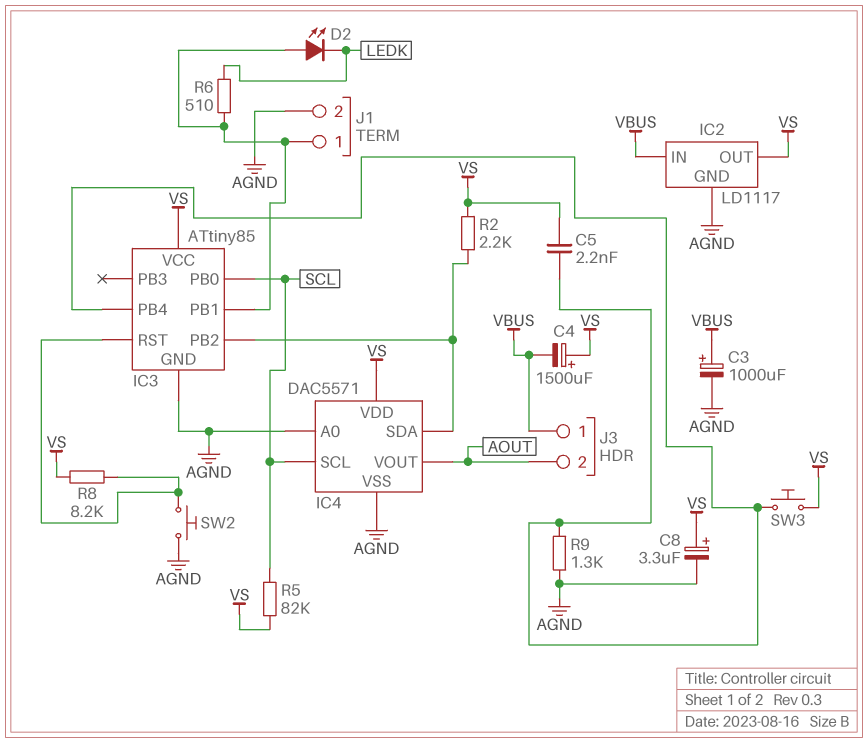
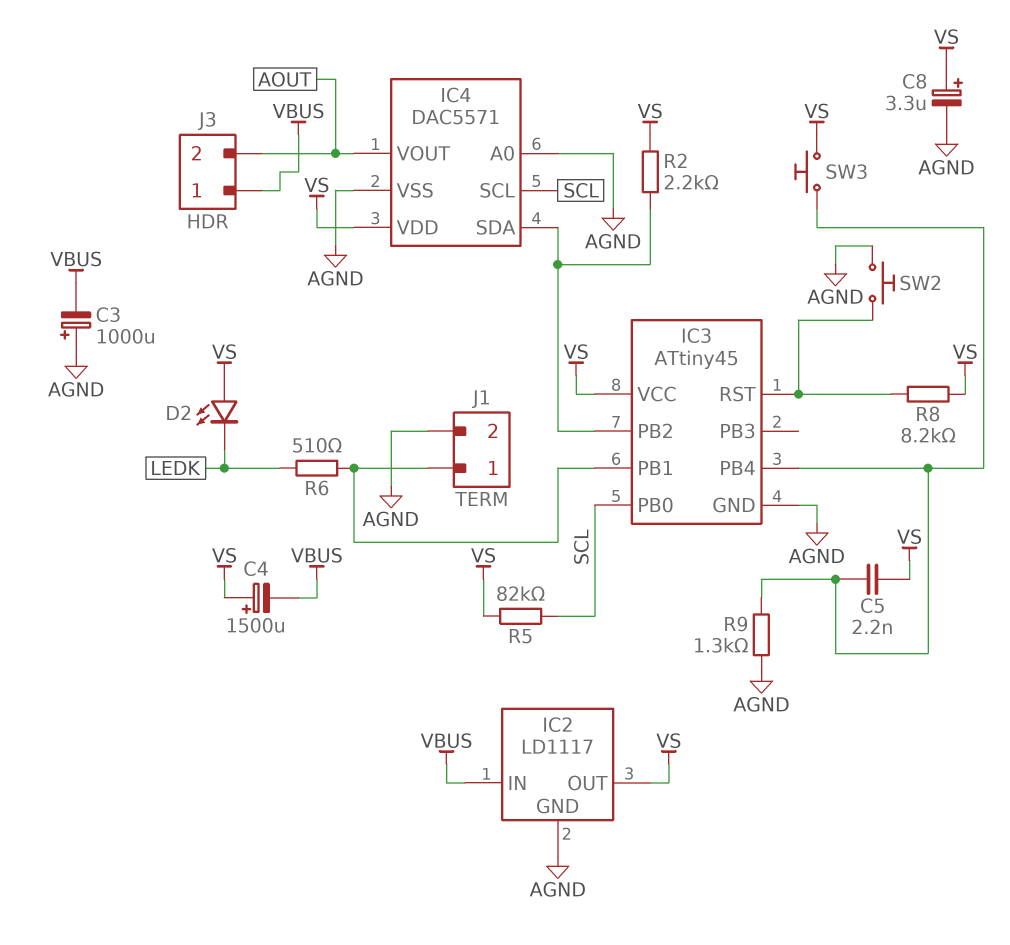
C3: 1000uF (plus VBUS, minus AGND) -> 1000uF (plus AGND, minus VBUS)
D2: LED (A IC3/PB1, K LEDK) -> LED (A VS, K LEDK)
IC3: ATtiny85 -> ATtiny45

